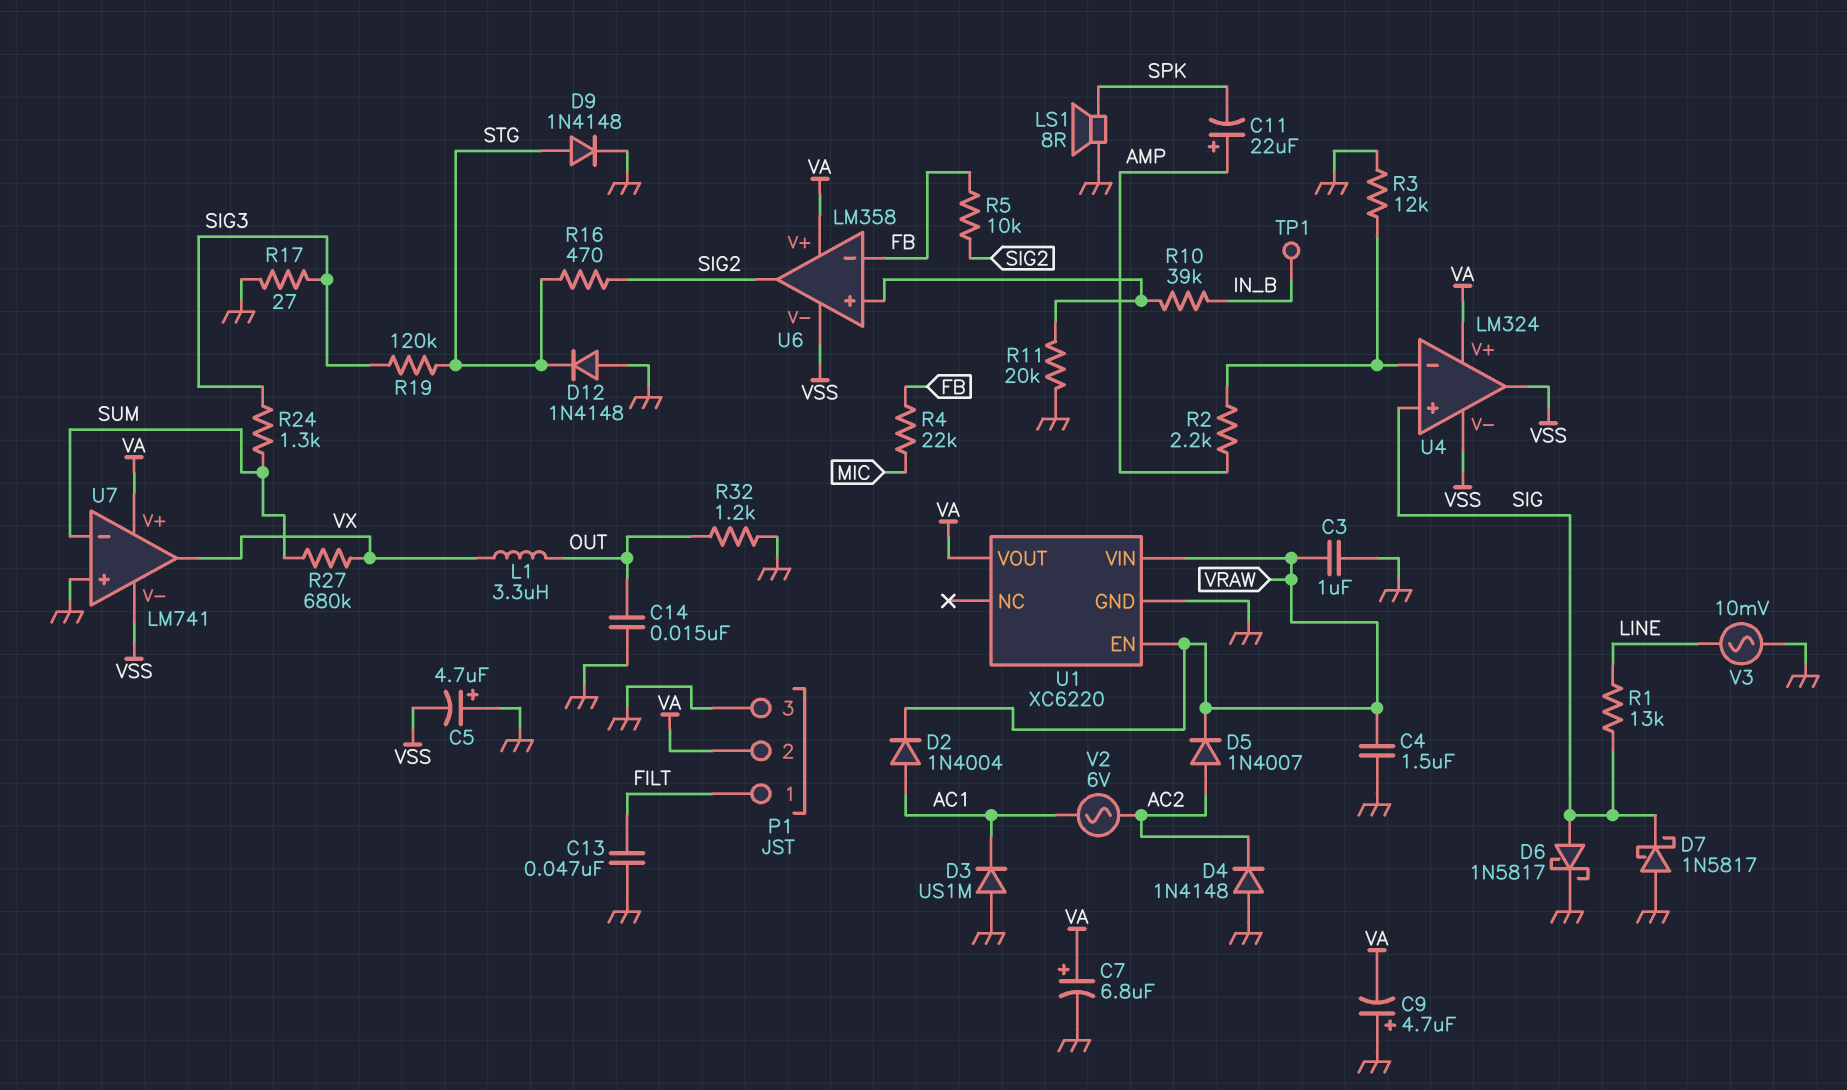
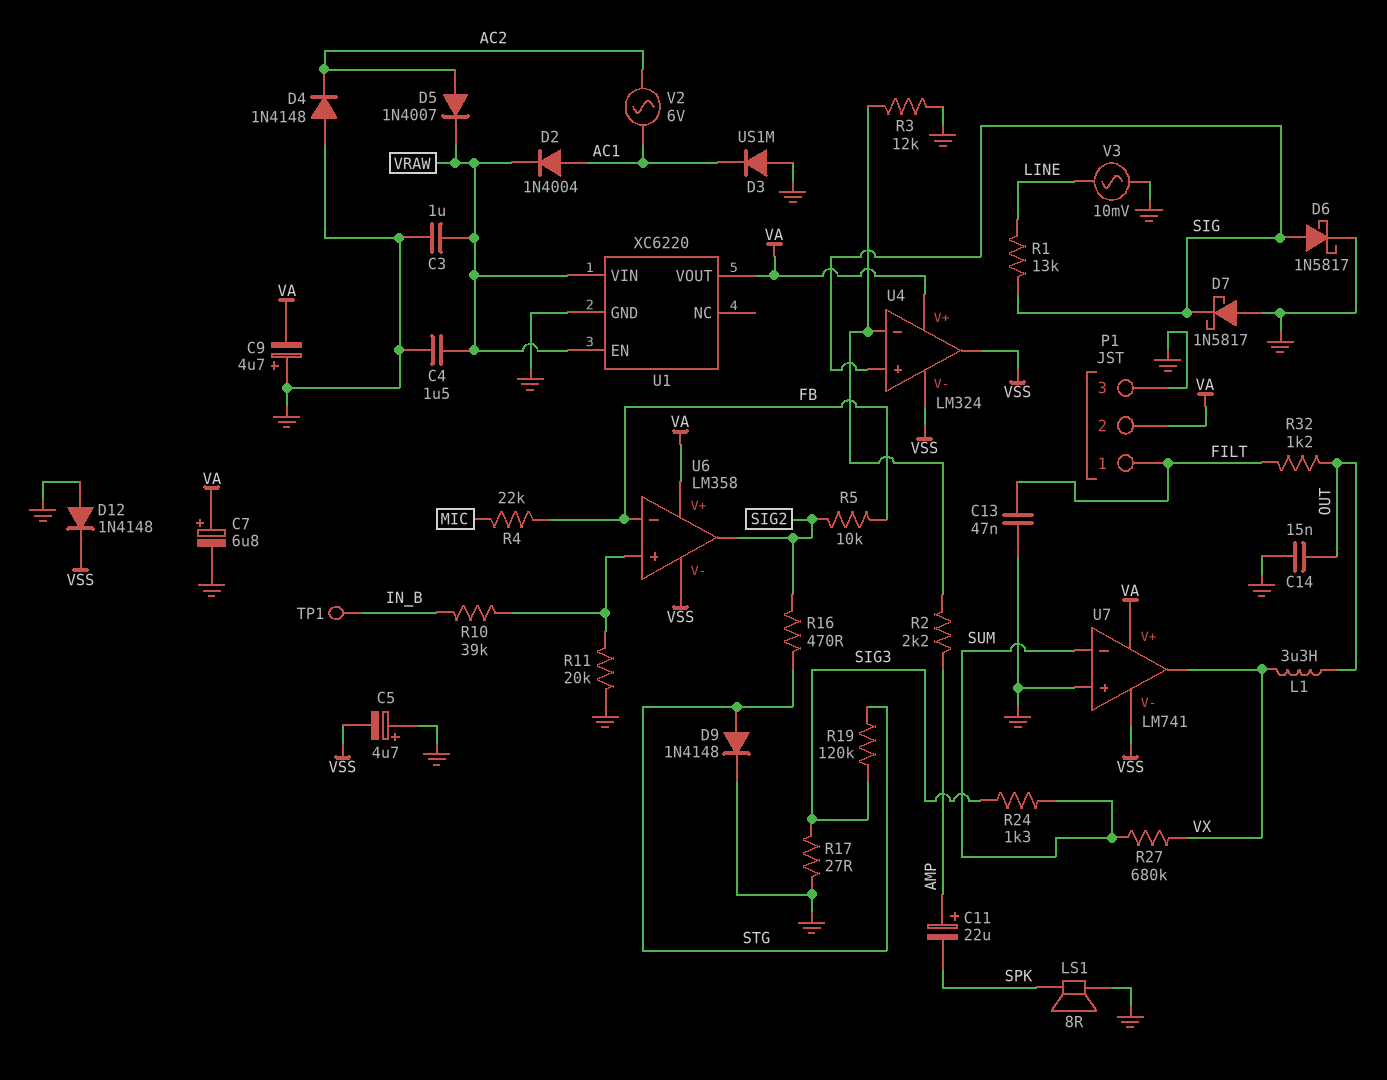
D12: diode 1N4148 (A GND, K STG) -> diode 1N4148 (A GND, K VSS)
R32: 1.2k (GND, OUT) -> 1.2k (FILT, OUT)

